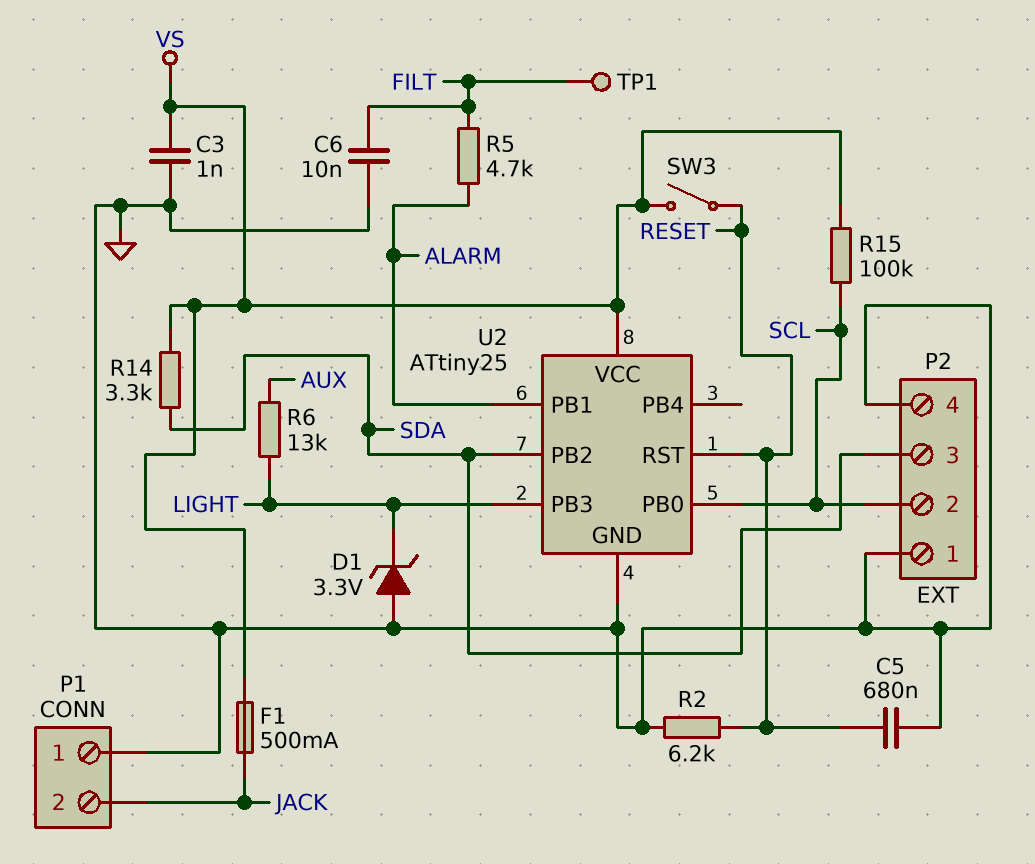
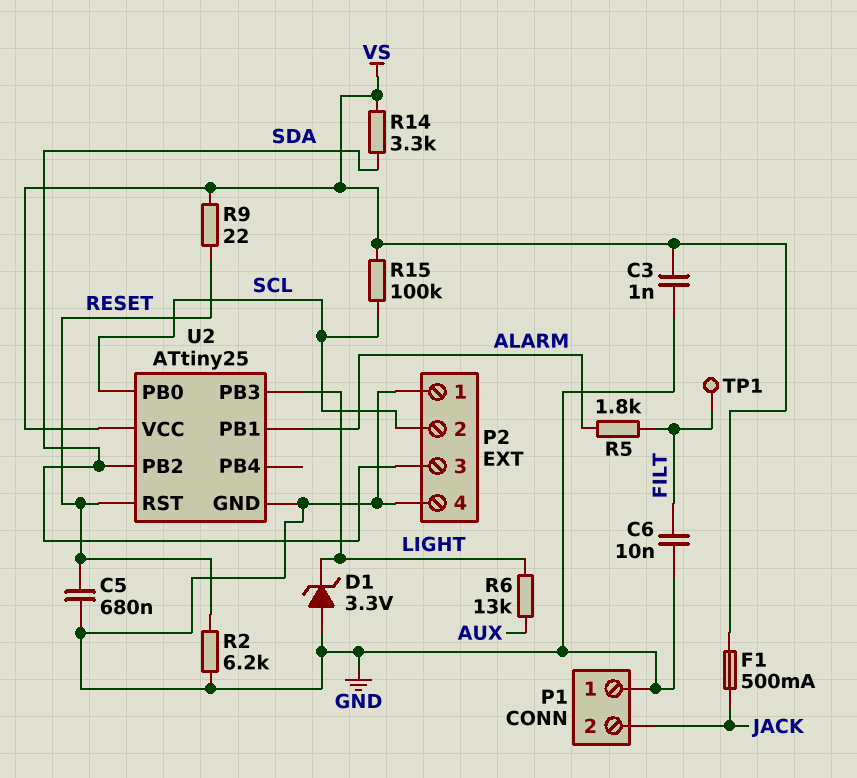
R5: 4.7k (ALARM, FILT) -> 1.8k (ALARM, FILT)
R9: none -> 22 (RESET, VS)
SW3: switch (RESET, VS) -> none

